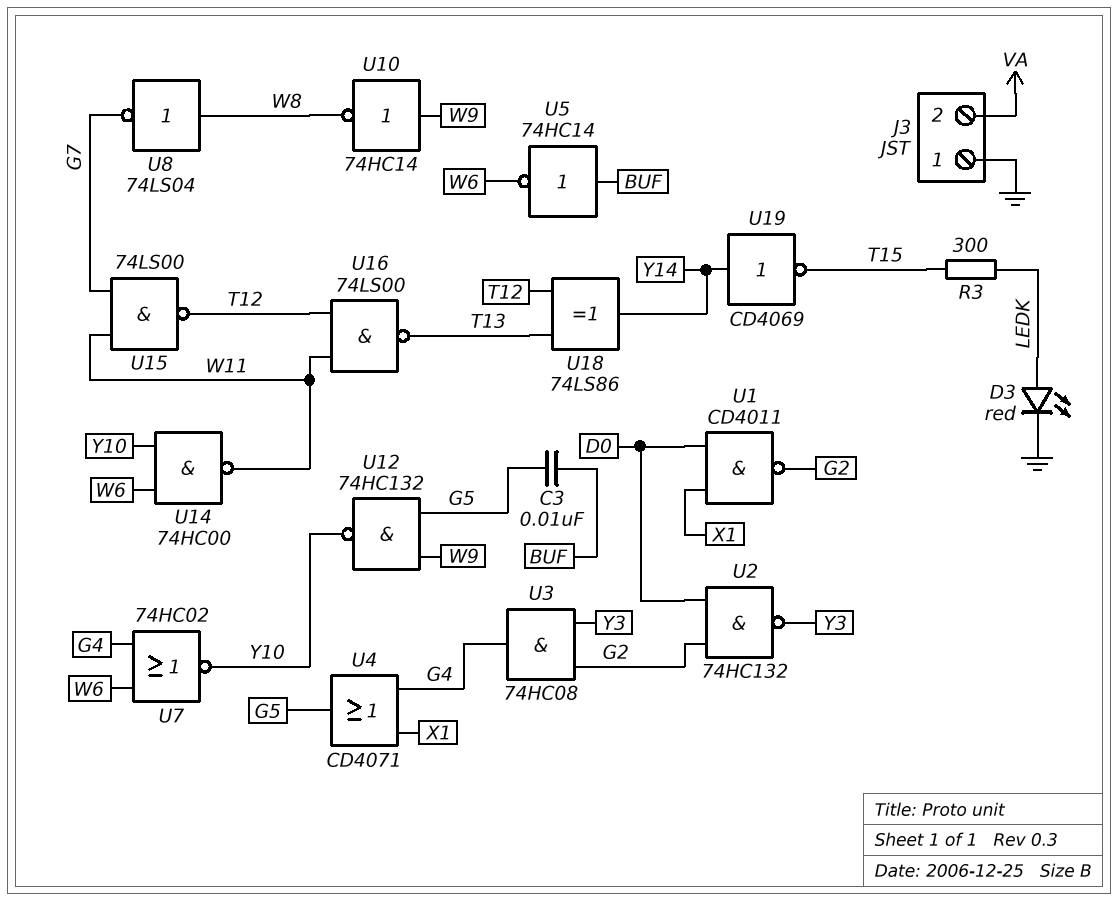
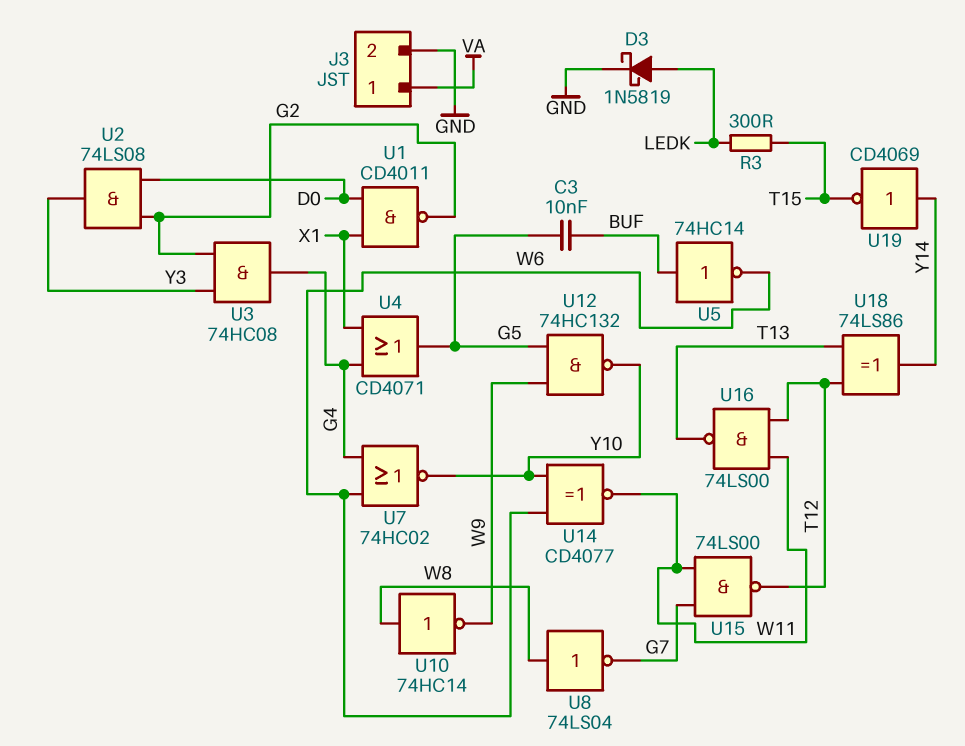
D3: LED red (A LEDK, K GND) -> schottky 1N5819 (A LEDK, K GND)
J3 pin 1: GND -> VA
J3 pin 2: VA -> GND
U2: NAND 74HC132 (in D0, in G2, out Y3) -> AND 74LS08 (in D0, in G2, out Y3)
U10: NOT 74HC14 (in W9, out W8) -> NOT 74HC14 (in W8, out W9)
U14: NAND 74HC00 (in W6, in Y10, out W11) -> XNOR CD4077 (in W6, in Y10, out W11)

